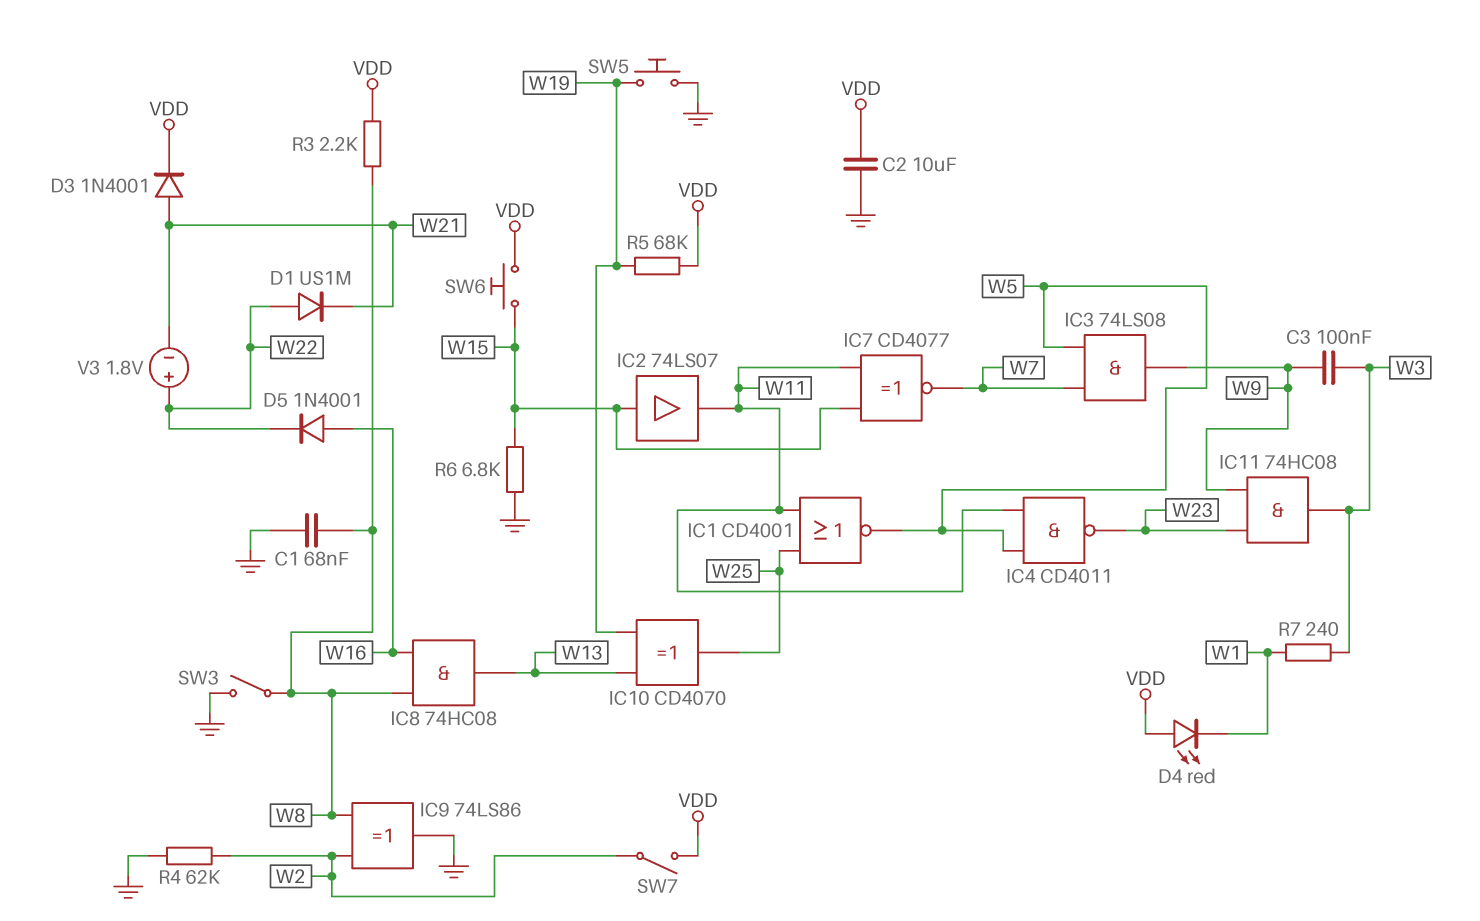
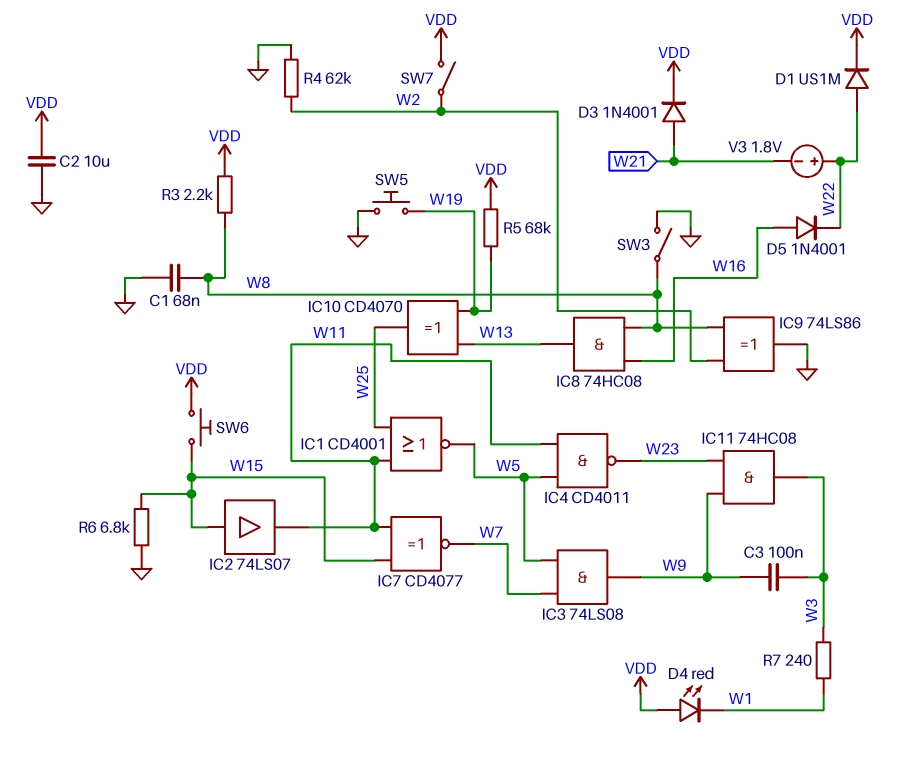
D1: diode US1M (A W22, K W21) -> diode US1M (A W22, K VDD)

